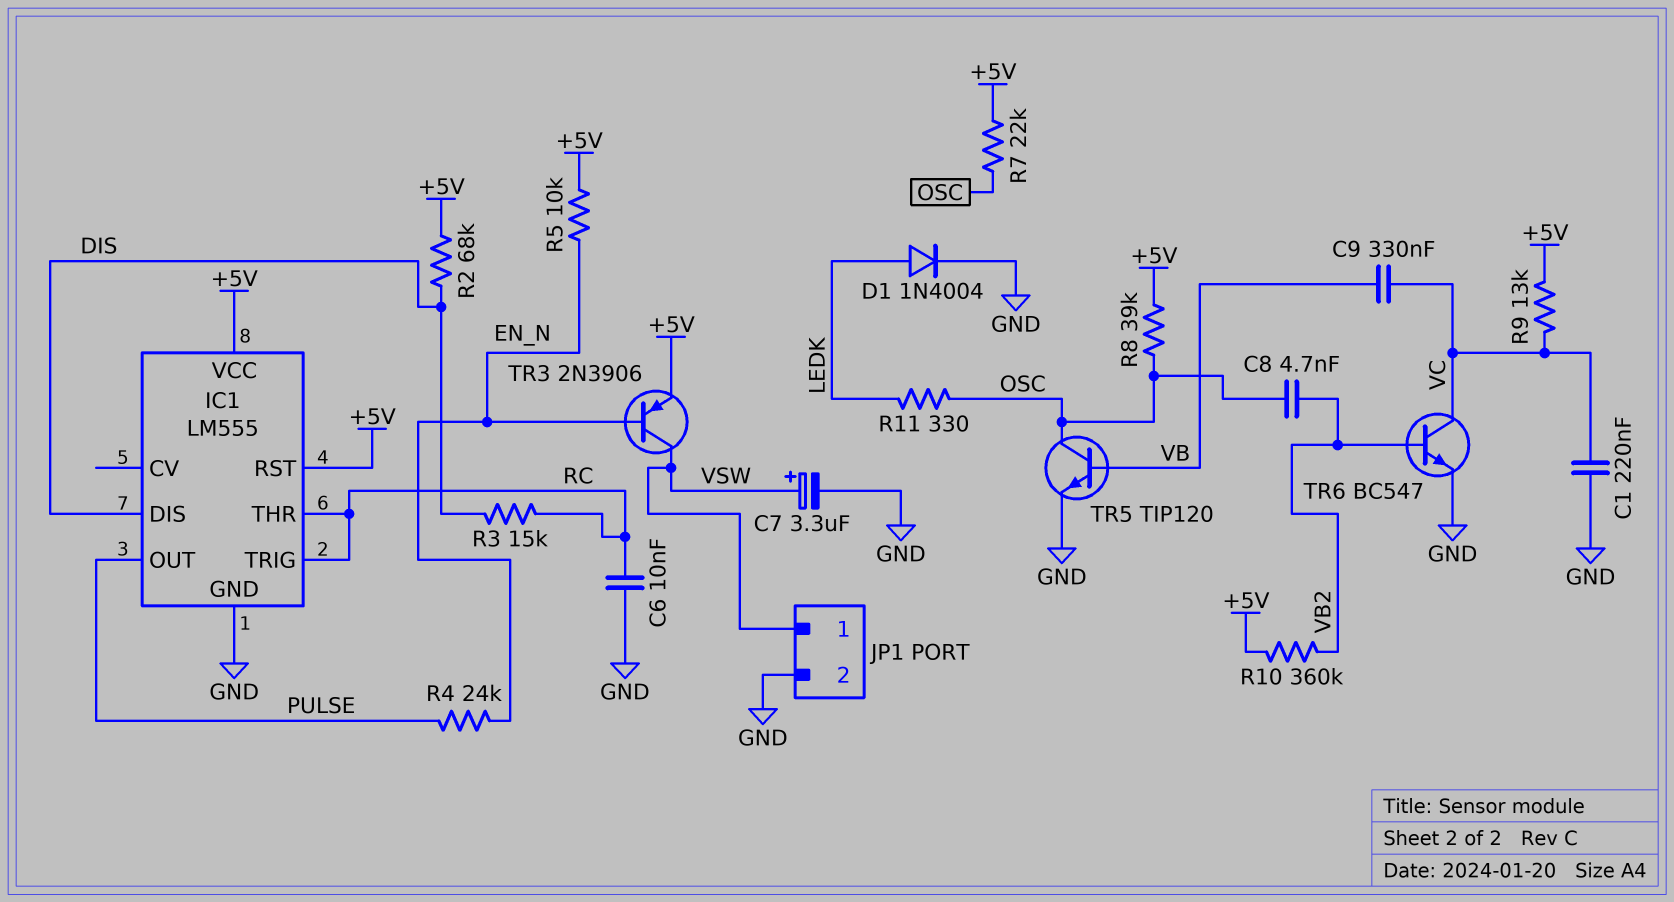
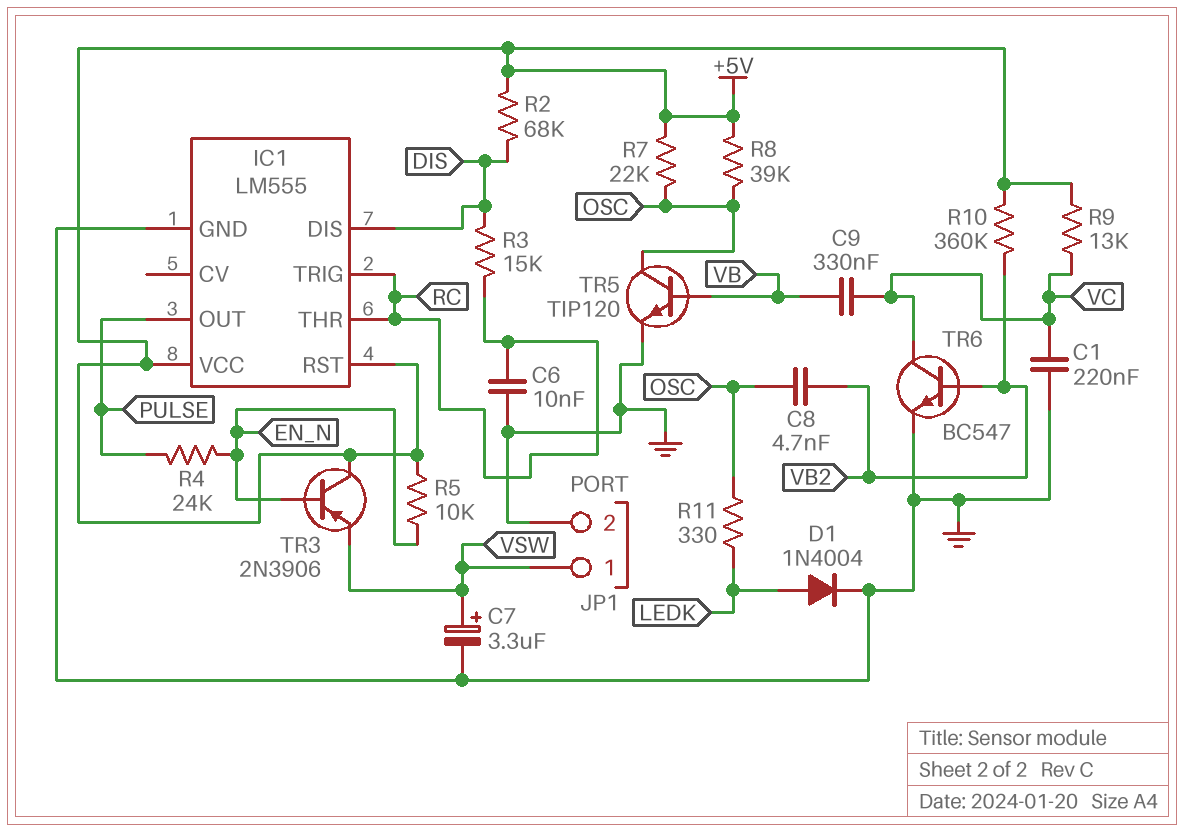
TR3: PNP 2N3906 (B EN_N, C VSW, E +5V) -> PNP 2N3906 (B EN_N, C +5V, E VSW)

